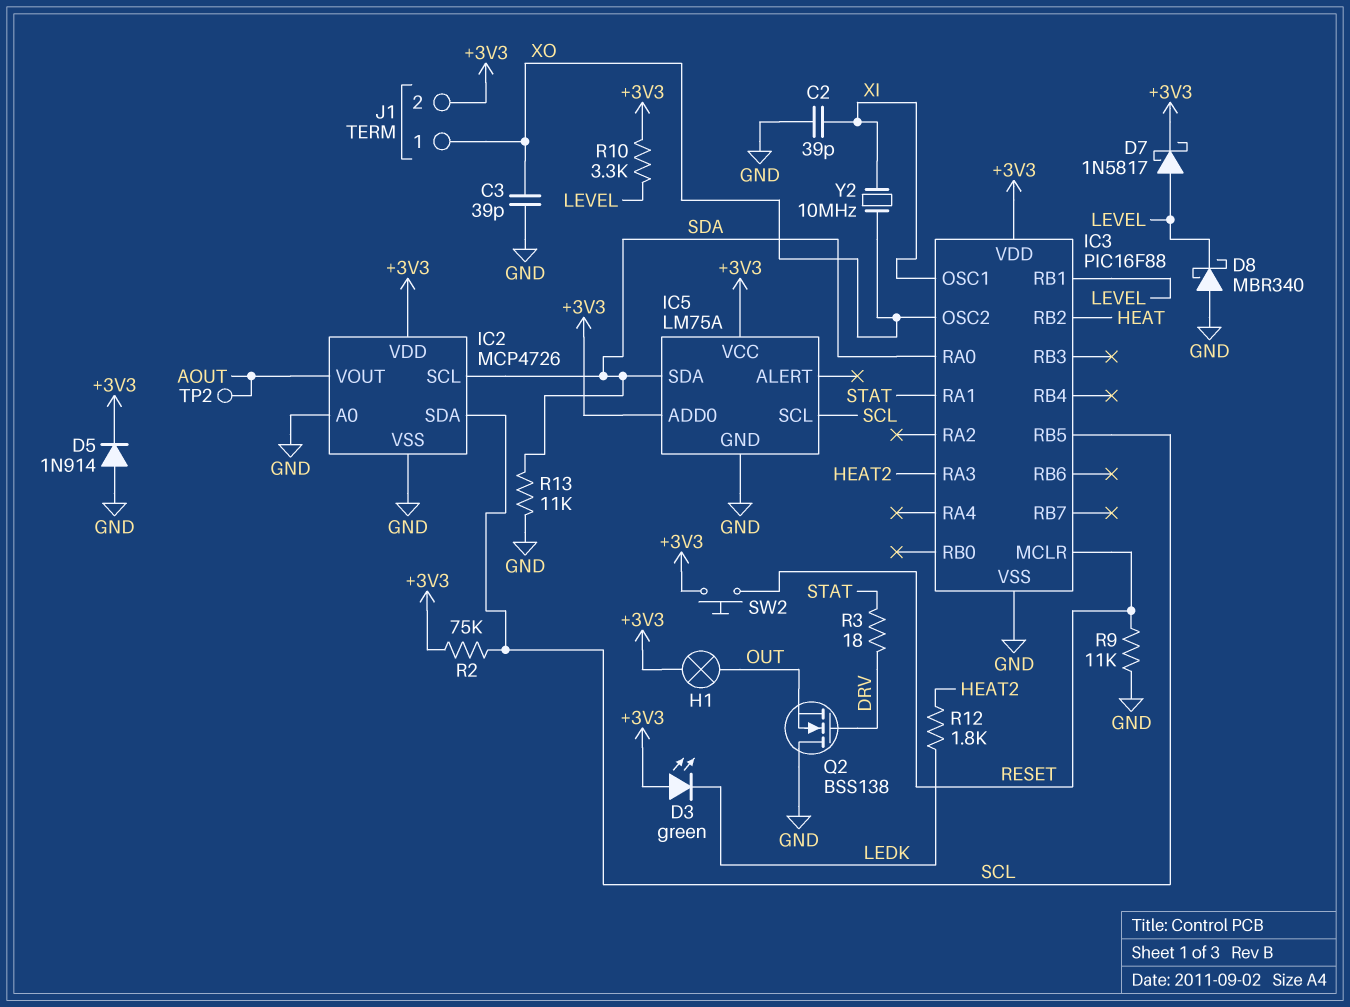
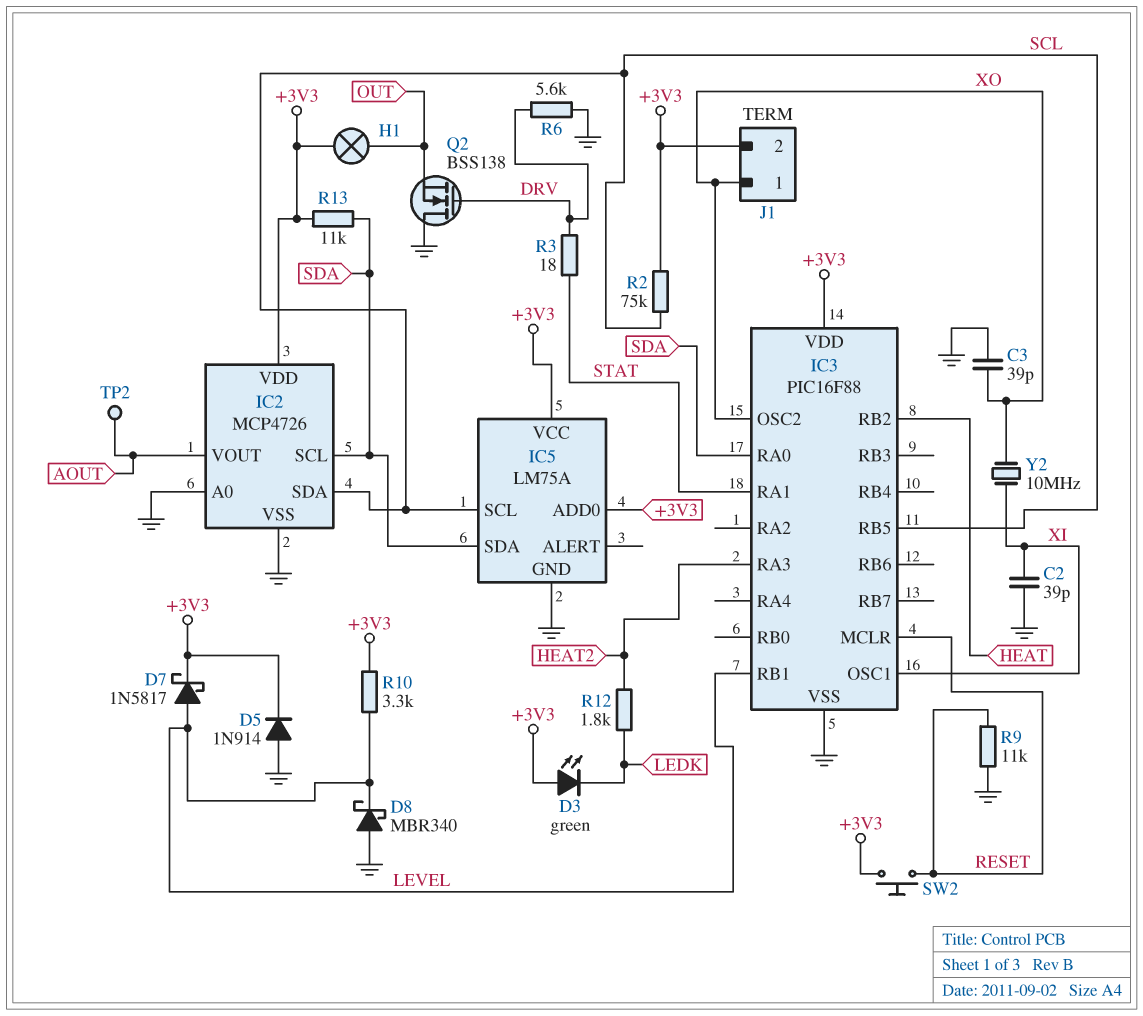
R6: none -> 5.6k (DRV, GND)
R13: 11k (GND, SDA) -> 11k (+3V3, SDA)

